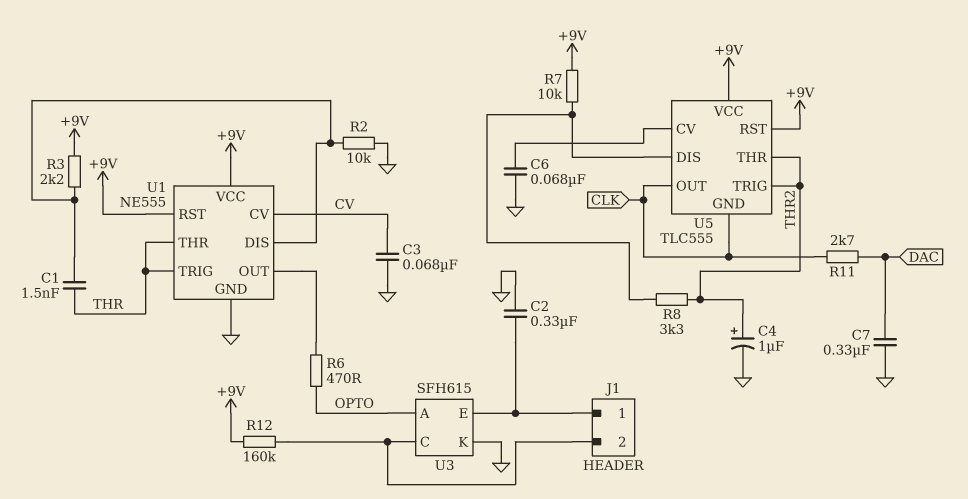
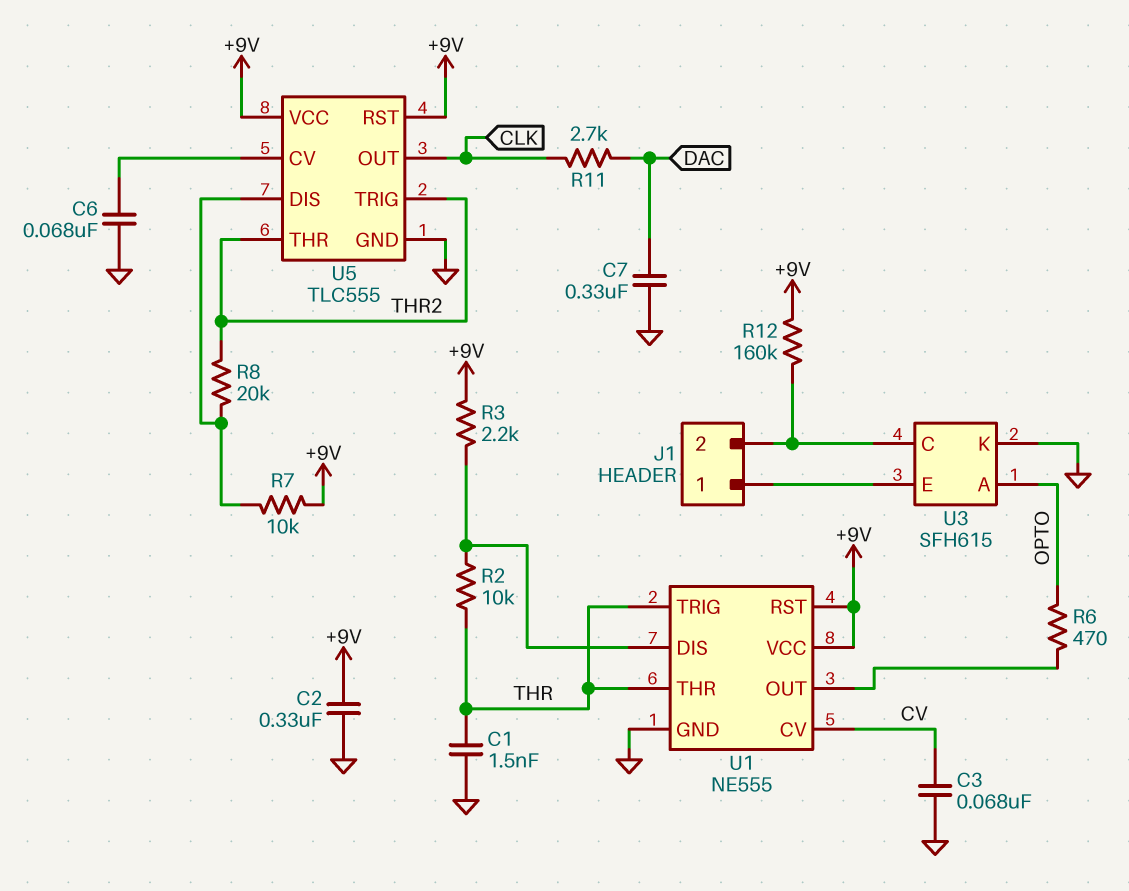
C1: 1.5nF (THR, U1/DIS) -> 1.5nF (GND, THR)
C2: 330nF (GND, J1/1) -> 330nF (+9V, GND)
C4: 1uF (plus THR2, minus GND) -> none
R2: 10k (GND, U1/DIS) -> 10k (THR, U1/DIS)
R8: 3.3k (THR2, U5/DIS) -> 20k (THR2, U5/DIS)
U5 pin GND: CLK -> GND

